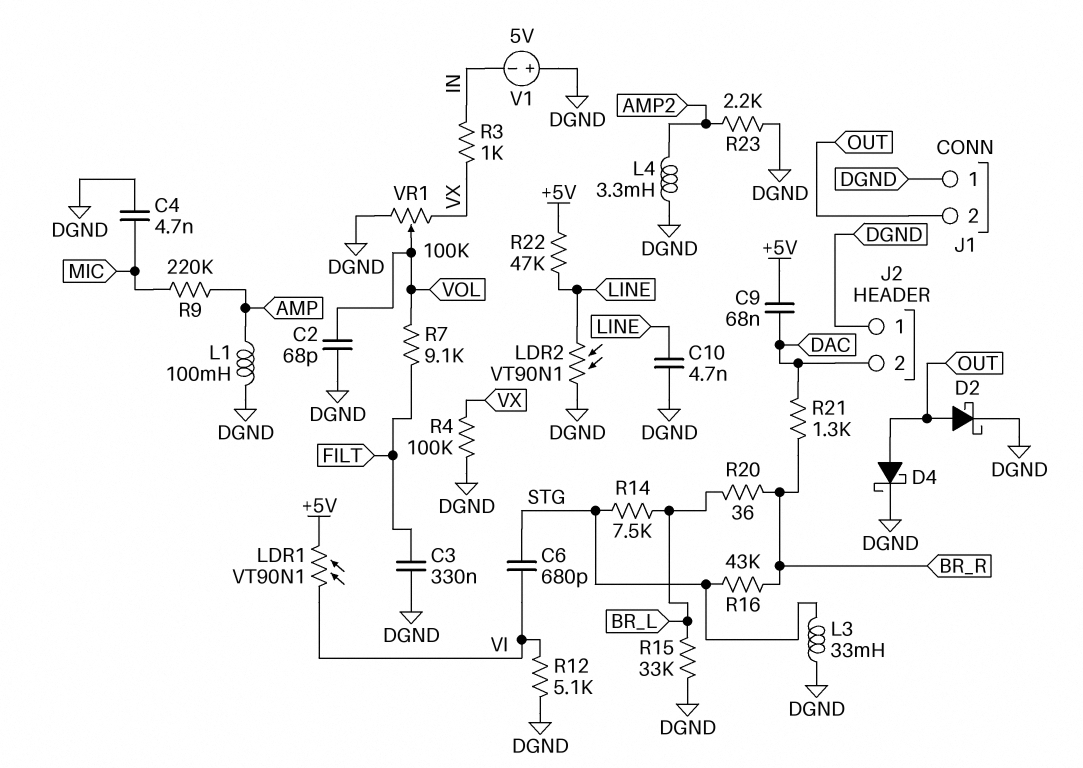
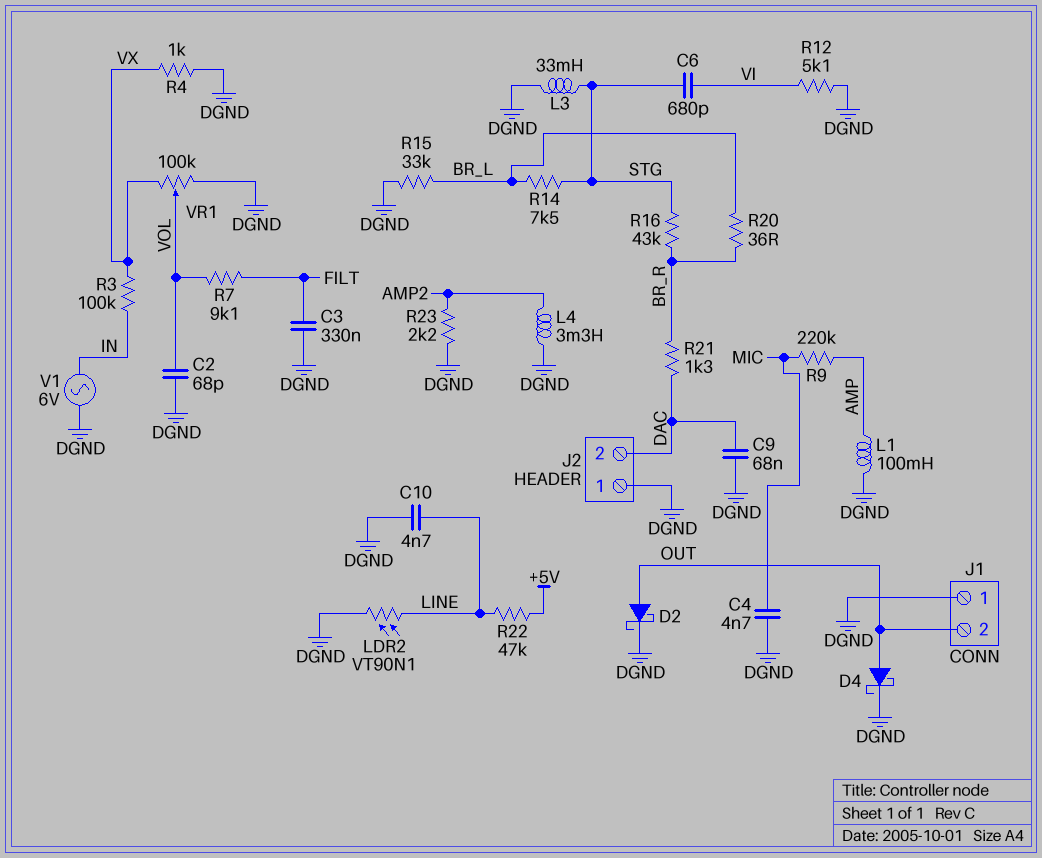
C9: 68nF (+5V, DAC) -> 68nF (DAC, DGND)
LDR1: VT90N1 (+5V, VI) -> none
R3: 1k (IN, VX) -> 100k (IN, VX)
R4: 100k (DGND, VX) -> 1k (DGND, VX)
V1: 5V (plus DGND, minus IN) -> AC 6V (DGND, IN)

